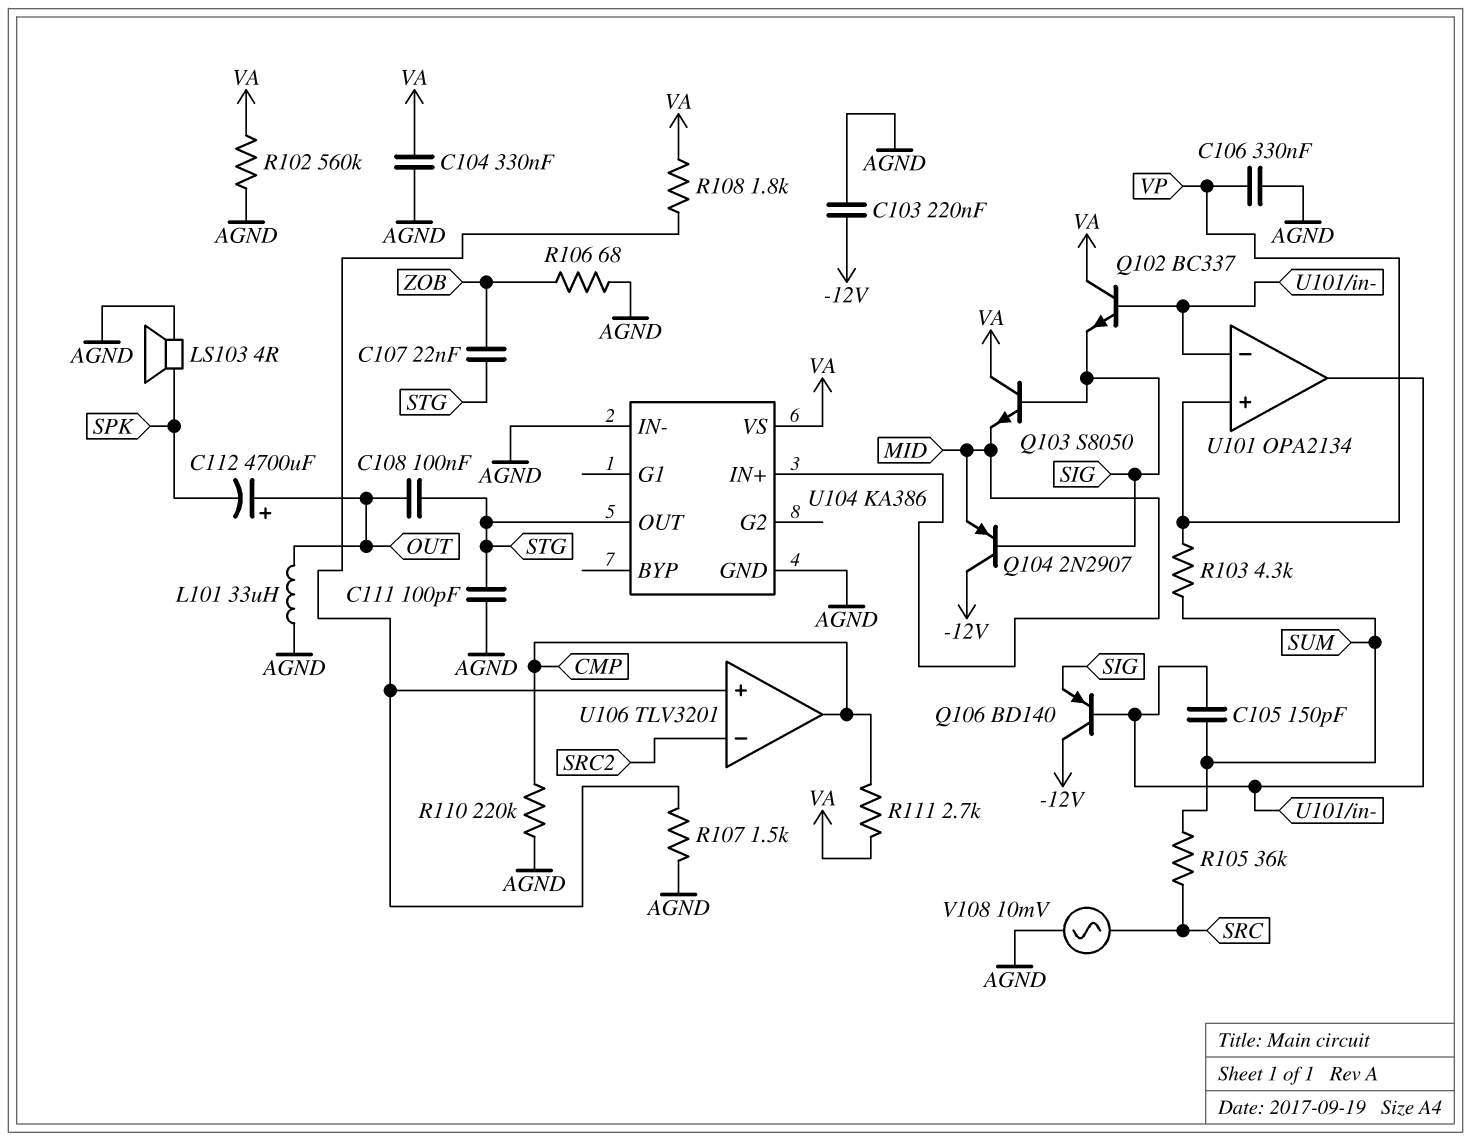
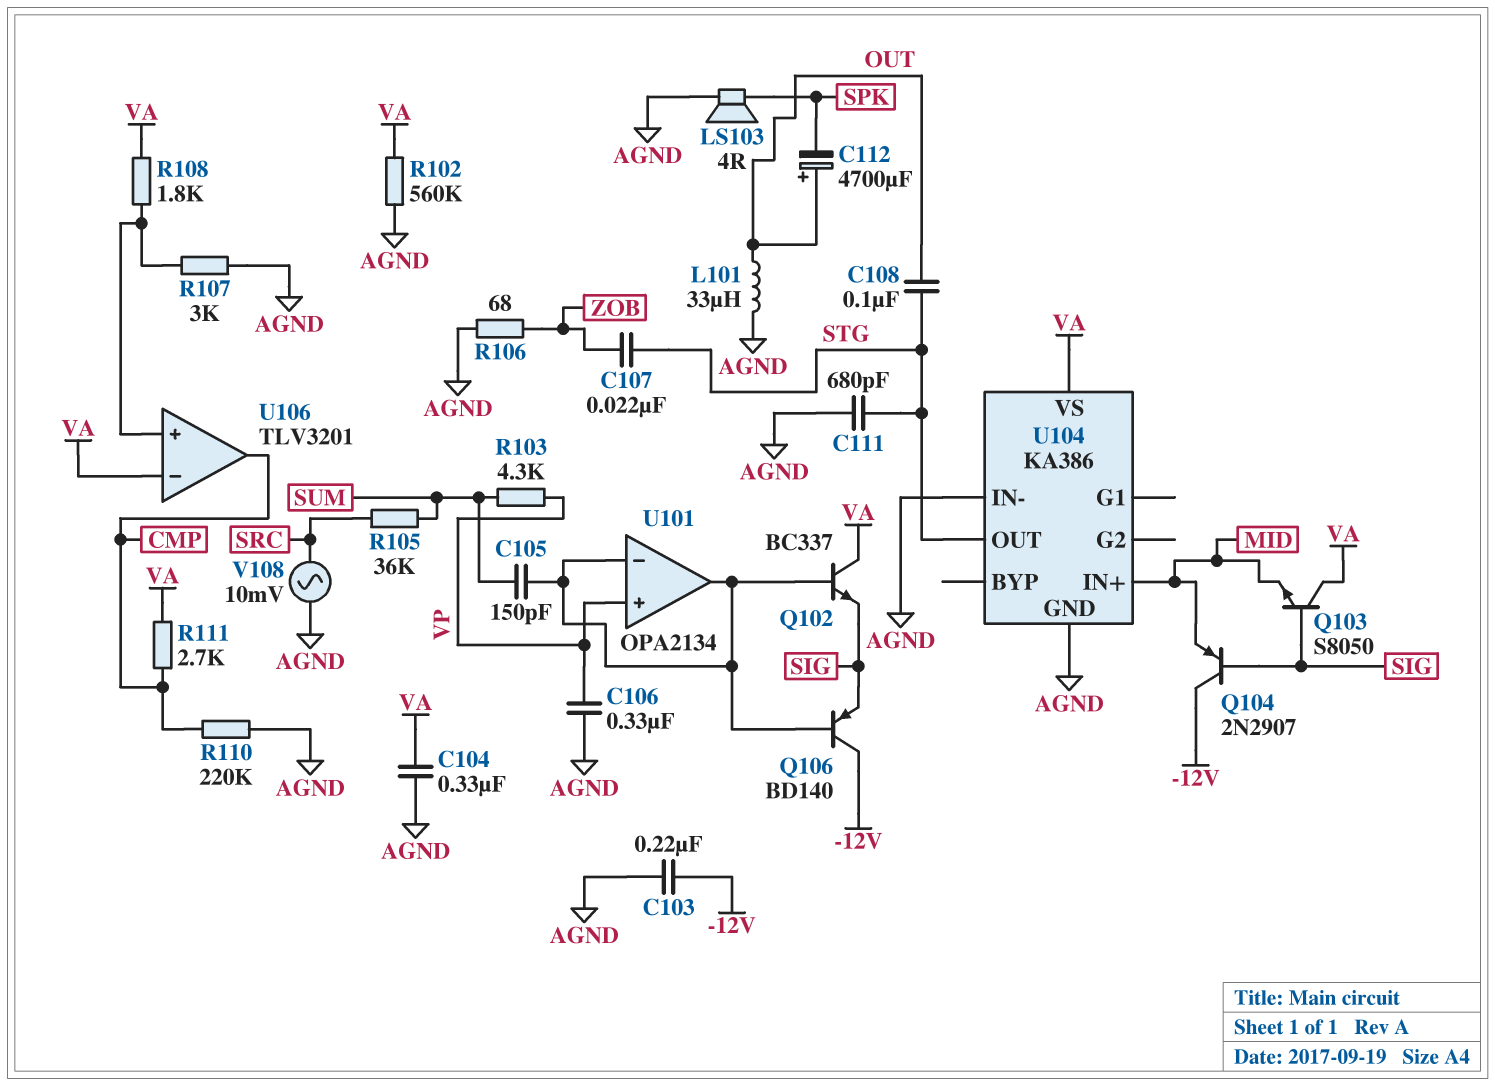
C111: 100pF (AGND, STG) -> 680pF (AGND, STG)
R107: 1.5k (AGND, U106/in+) -> 3k (AGND, U106/in+)
U106 pin in-: SRC2 -> VA

